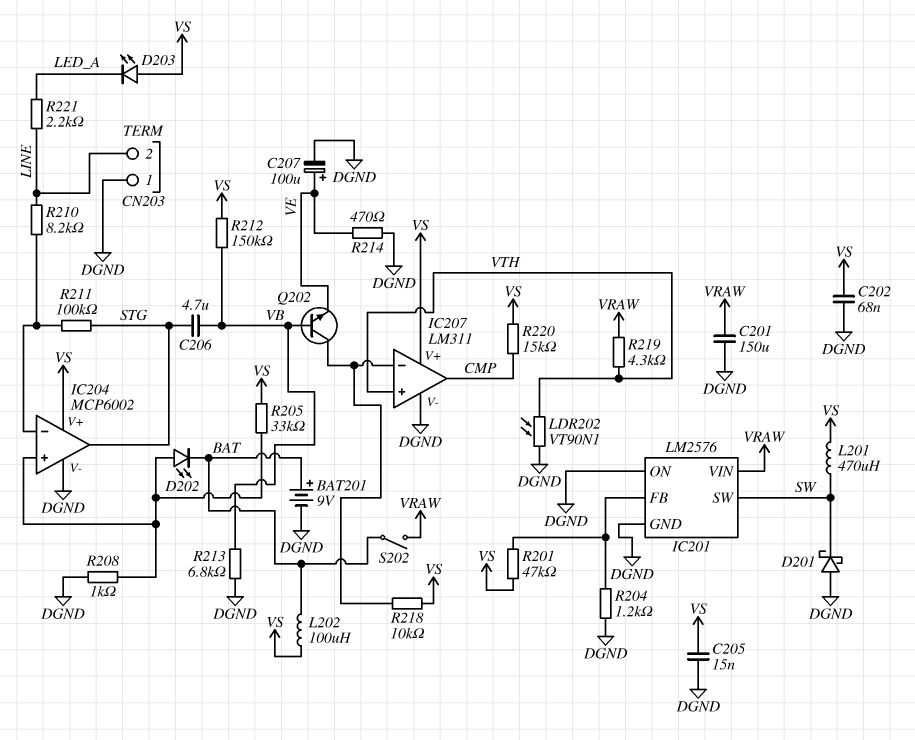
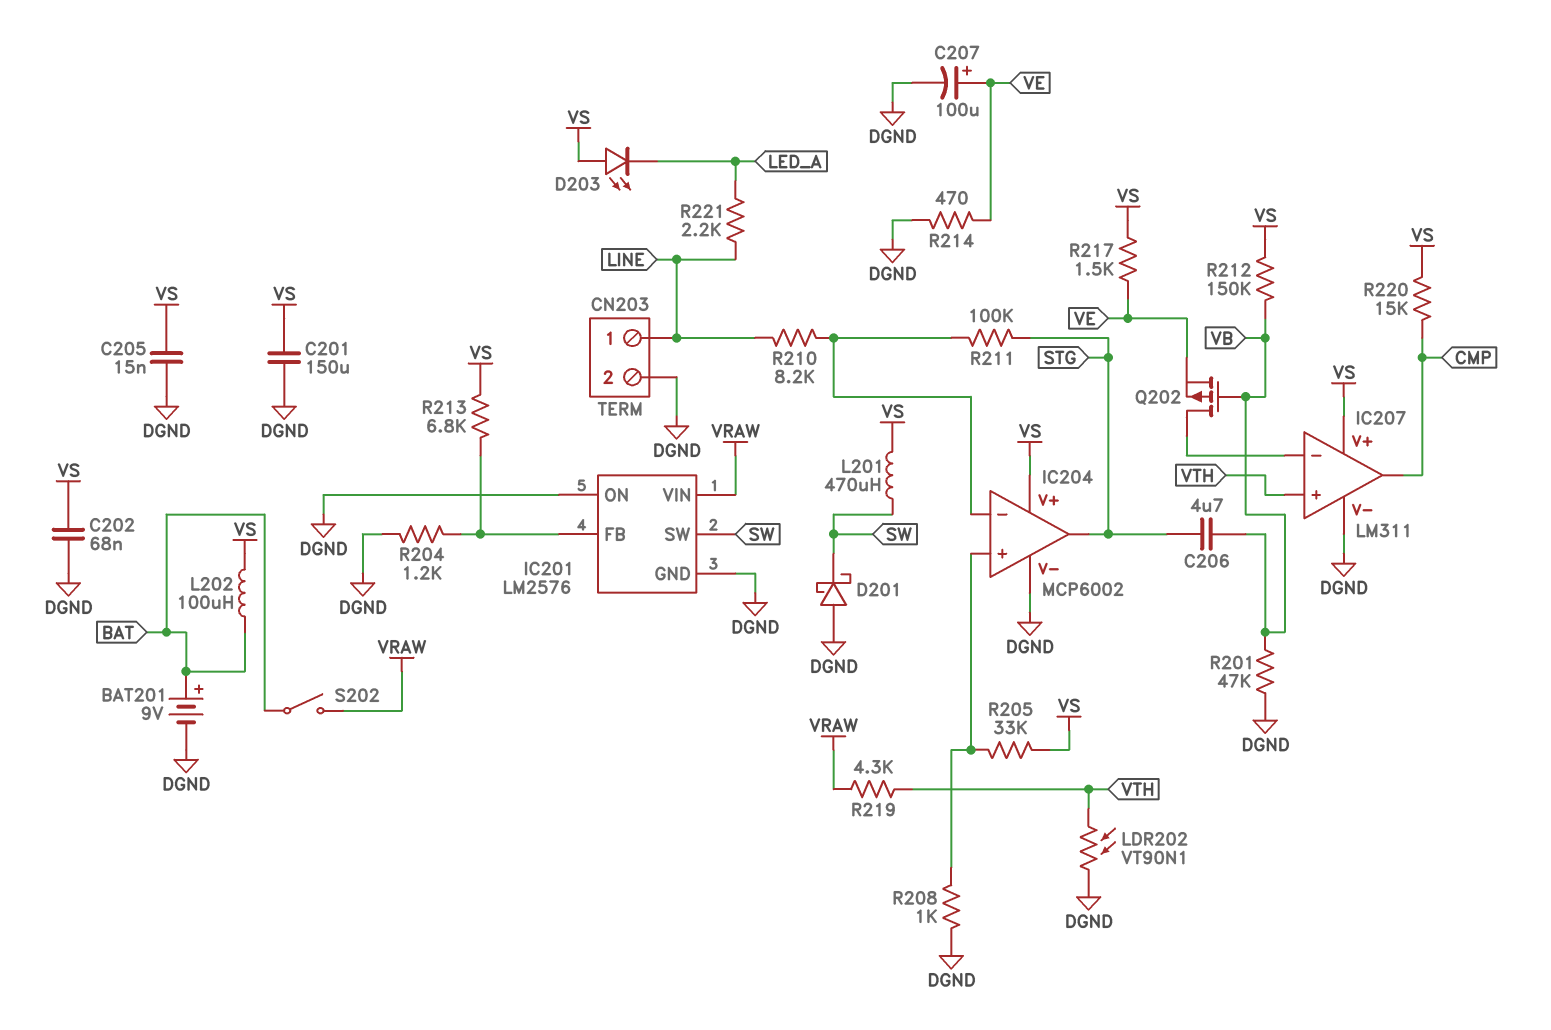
C201: 150uF (DGND, VRAW) -> 150uF (DGND, VS)
CN203 pin 1: DGND -> LINE
CN203 pin 2: LINE -> DGND
D202: LED (A IC204/in+, K BAT) -> none
Q202: NPN (B VB, C IC207/in-, E VE) -> PMOS (G VB, D IC207/in-, S VE)
R201: 47k (IC201/FB, VS) -> 47k (DGND, VB)
R213: 6.8k (DGND, VB) -> 6.8k (IC201/FB, VS)
R217: none -> 1.5k (VE, VS)
R218: 10k (IC207/in-, VS) -> none

